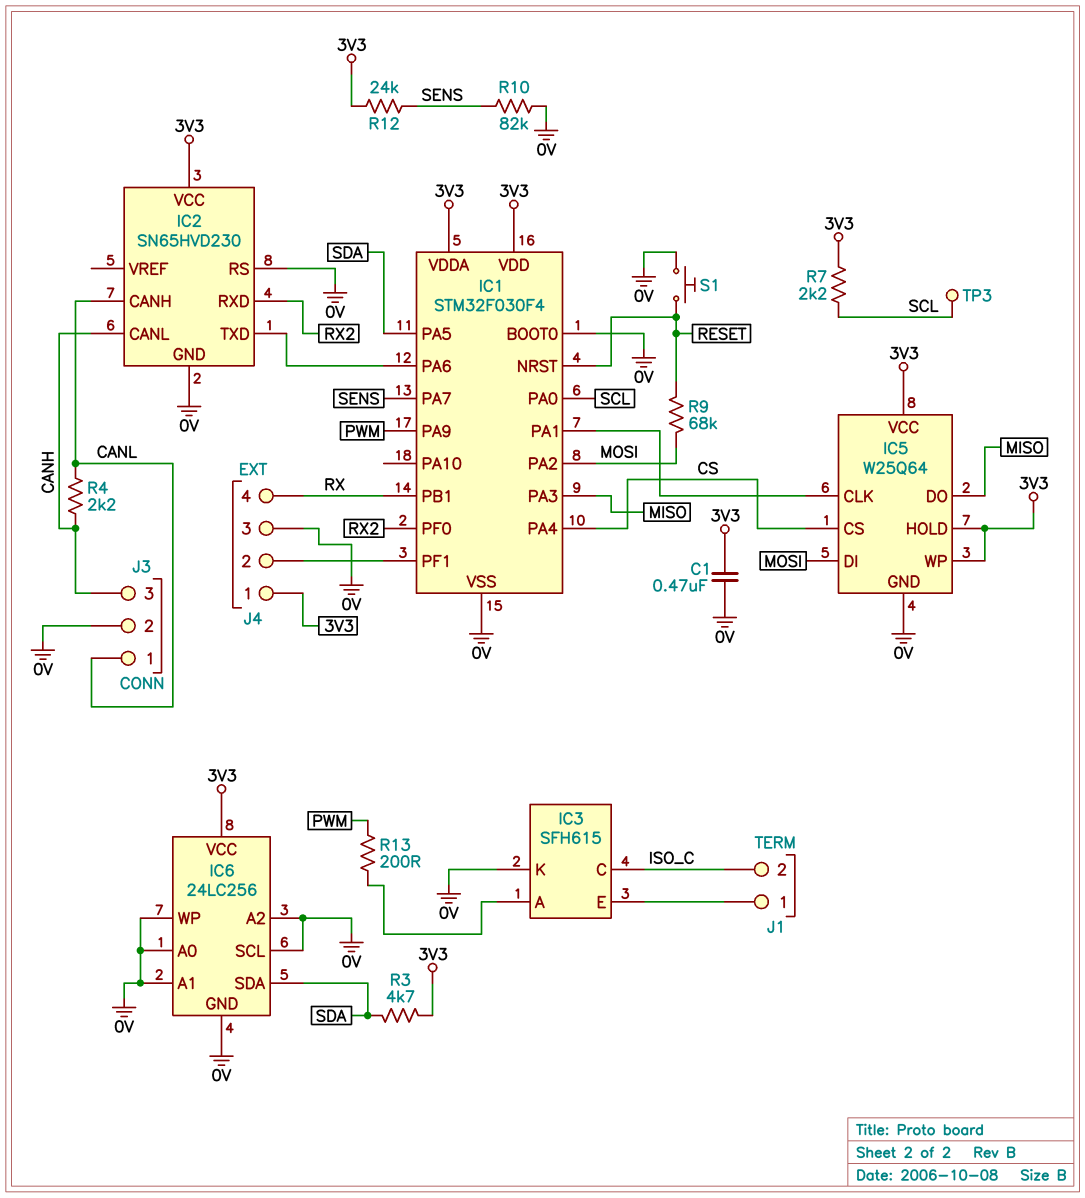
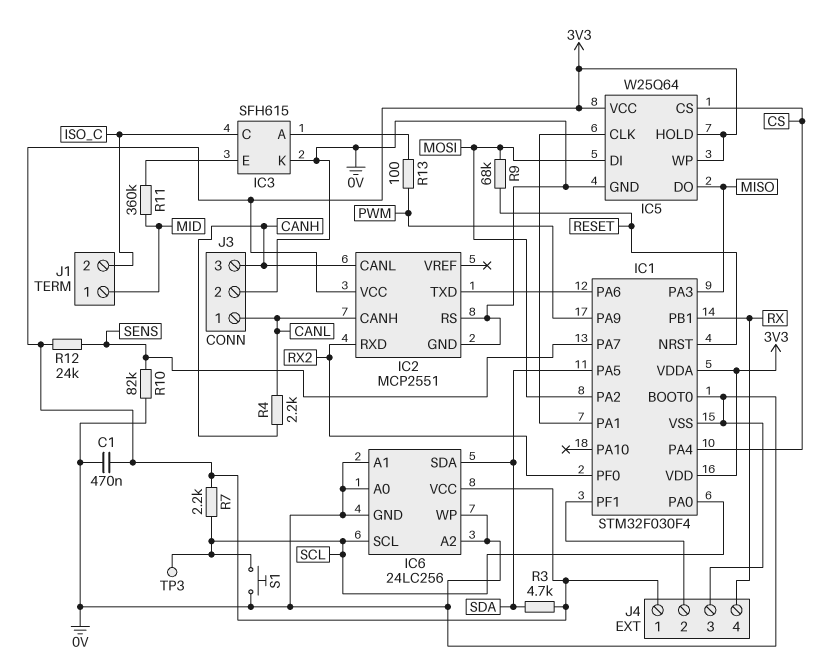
IC2: SN65HVD230 -> MCP2551
IC6 pin SCL: 0V -> SCL
J1 pin 1: IC3/E -> MID
R11: none -> 360k (IC3/E, MID)
R13: 200 (IC3/A, PWM) -> 100 (IC3/A, PWM)
S1: button (0V, RESET) -> button (0V, SCL)

